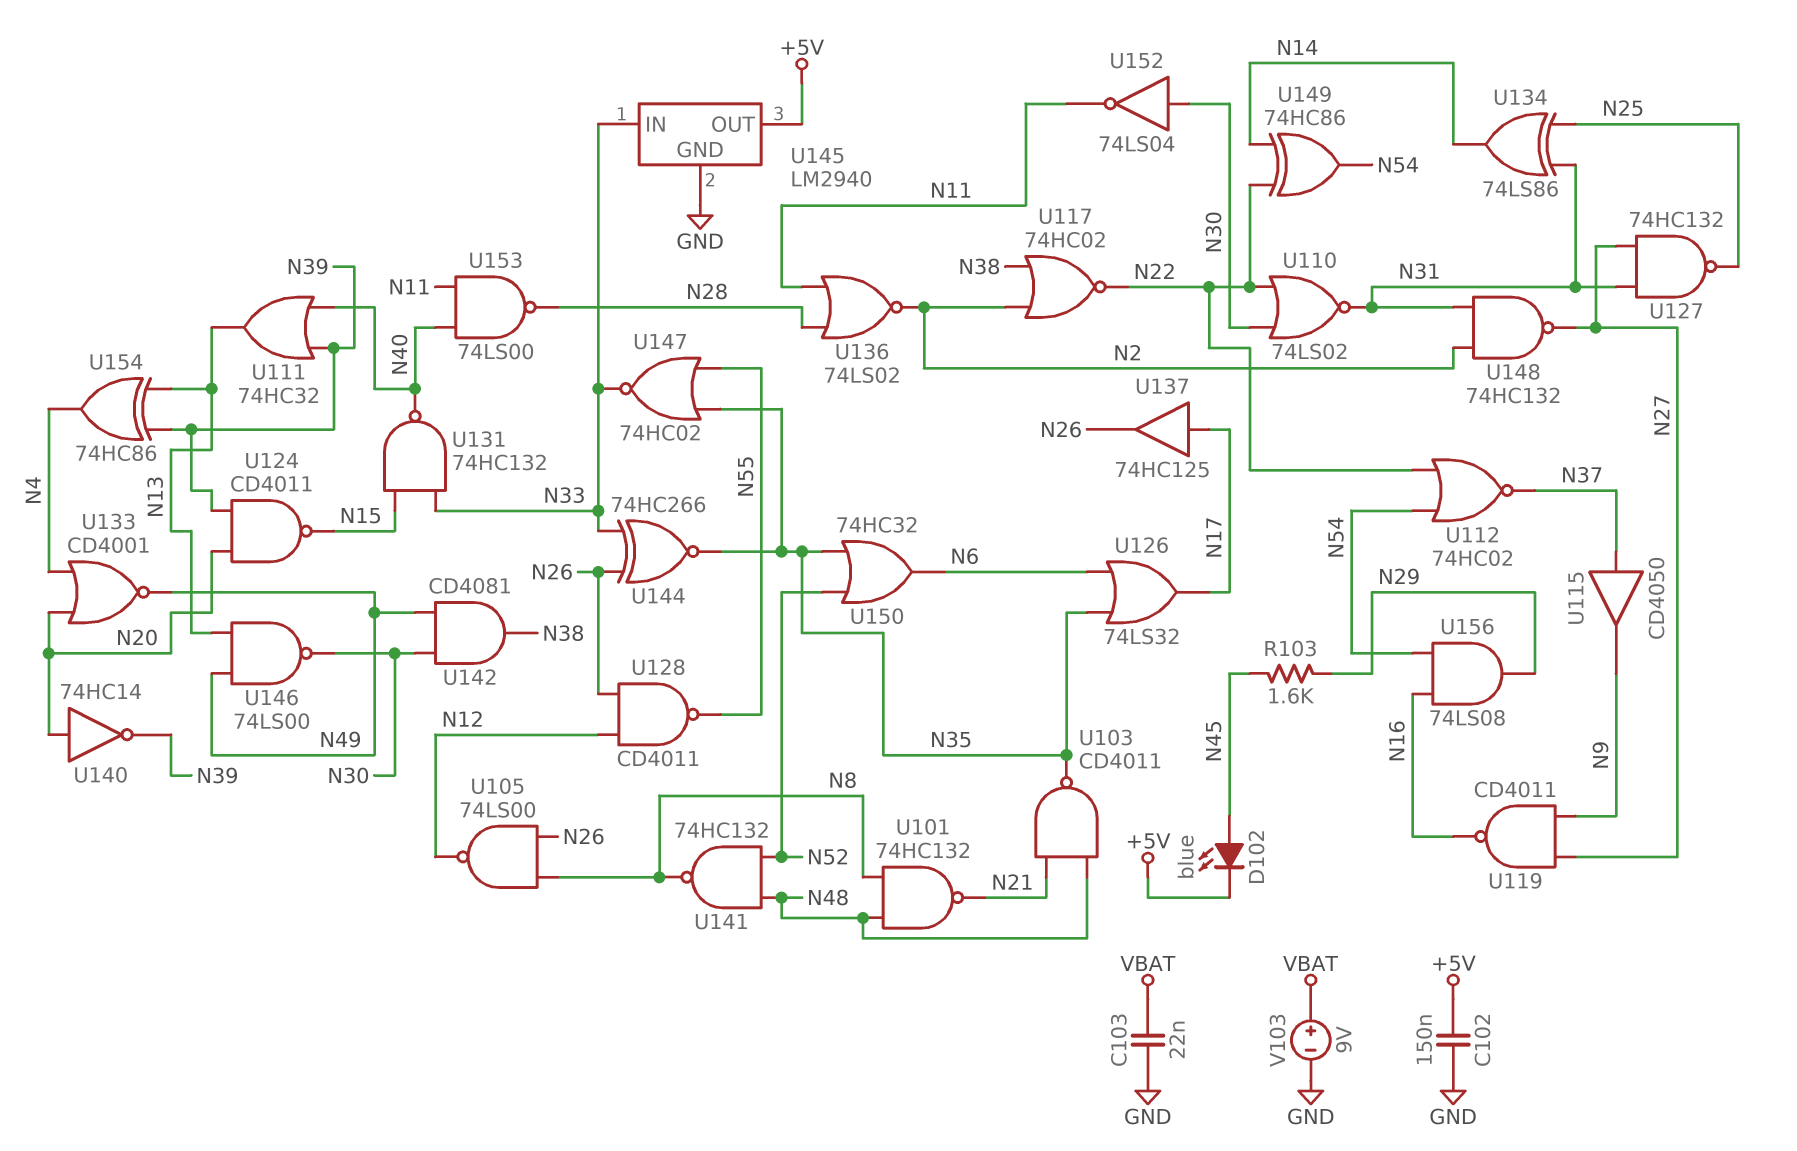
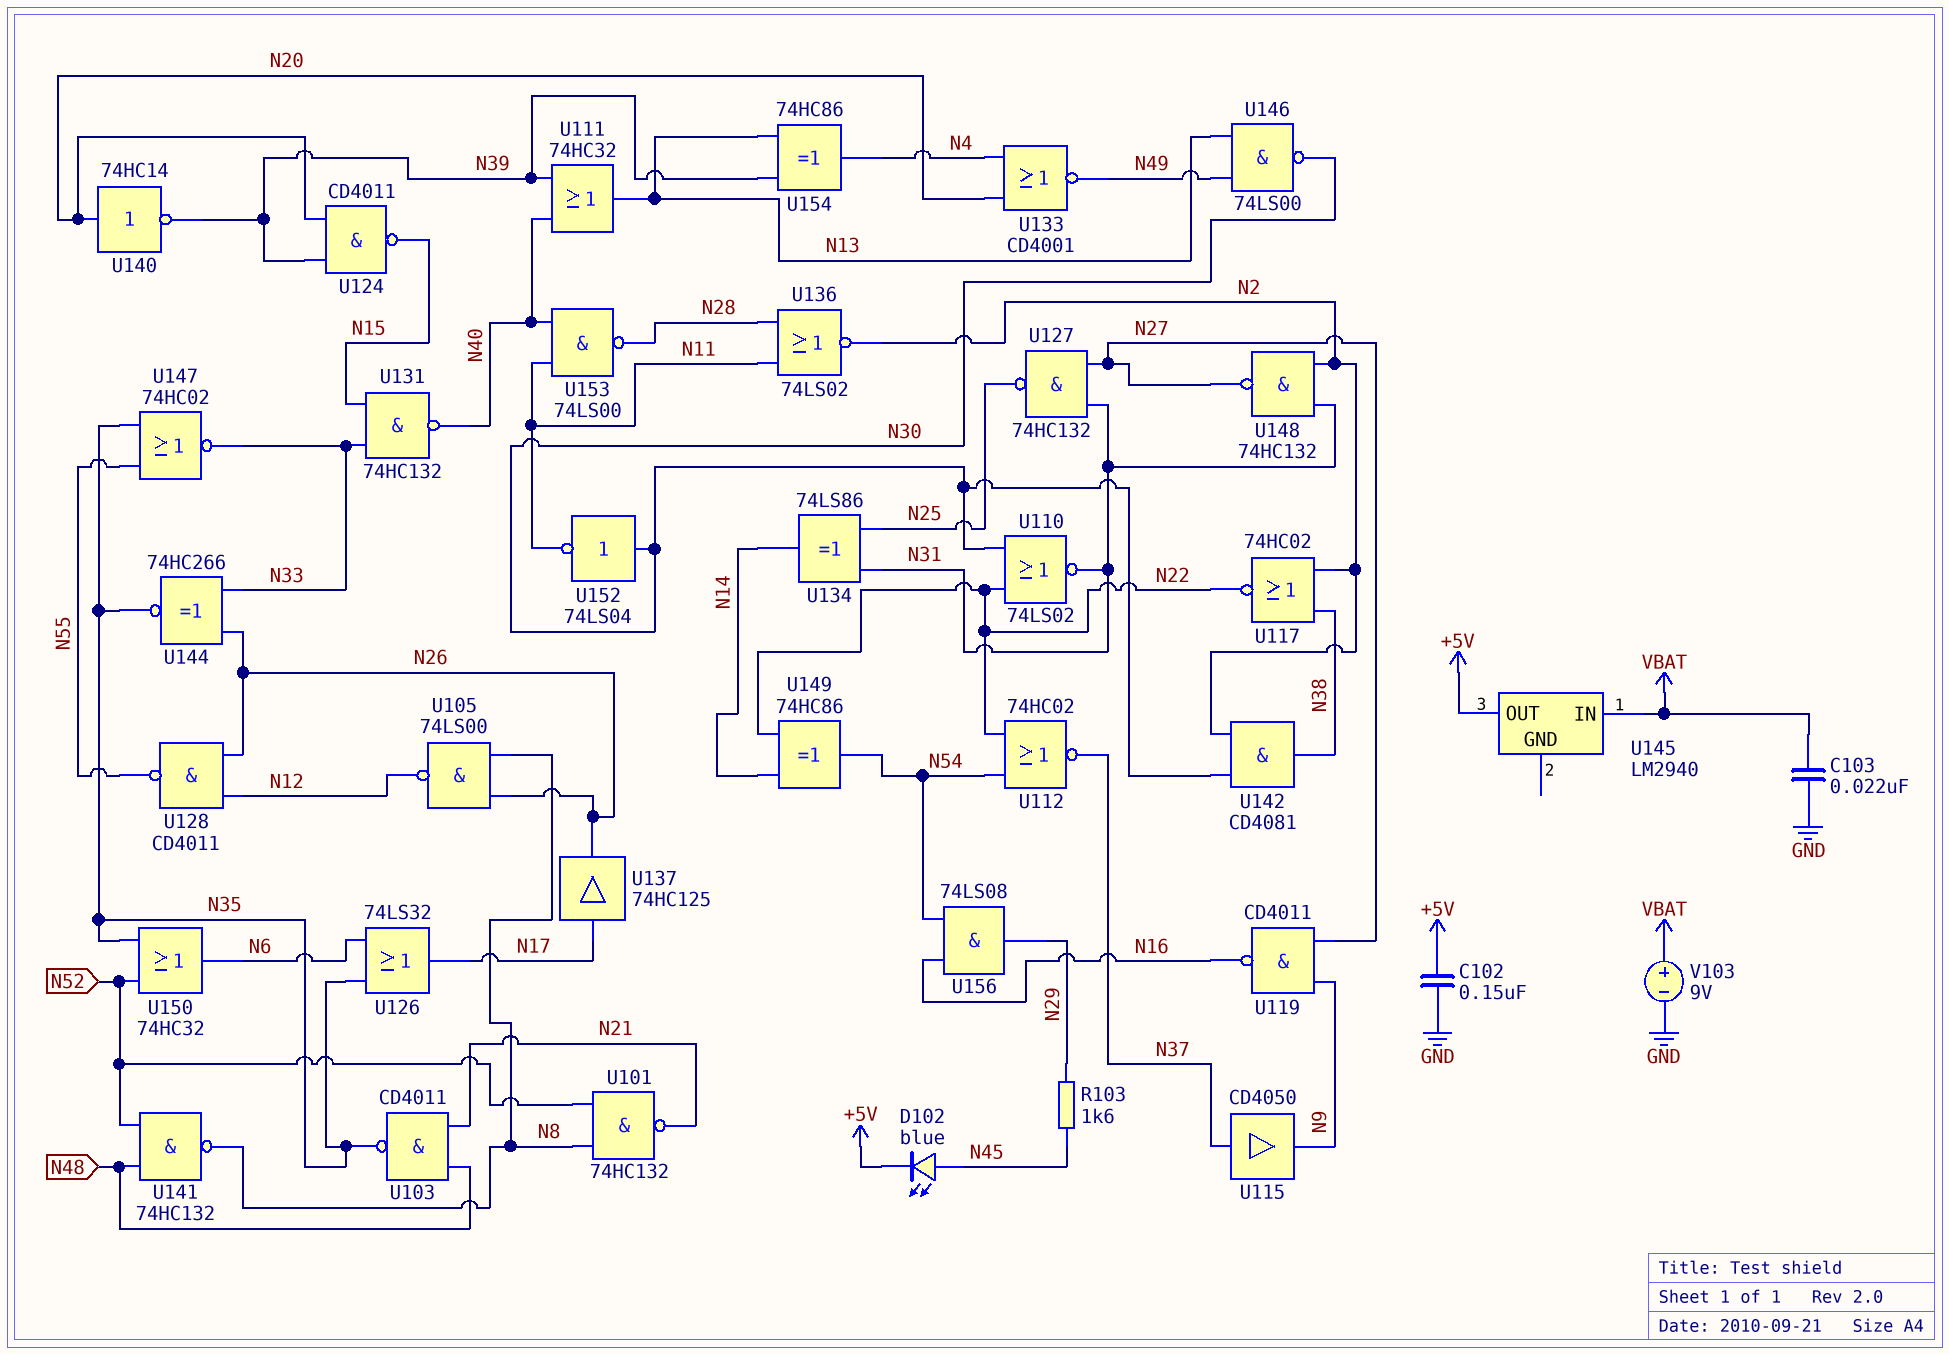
U101: NAND 74HC132 (in N8, in N48, out N21) -> NAND 74HC132 (in N8, in N52, out N21)
U142: AND CD4081 (in N30, in N49, out N38) -> AND CD4081 (in N2, in N30, out N38)
U145 pin GND: GND -> none
U145 pin IN: N33 -> VBAT

